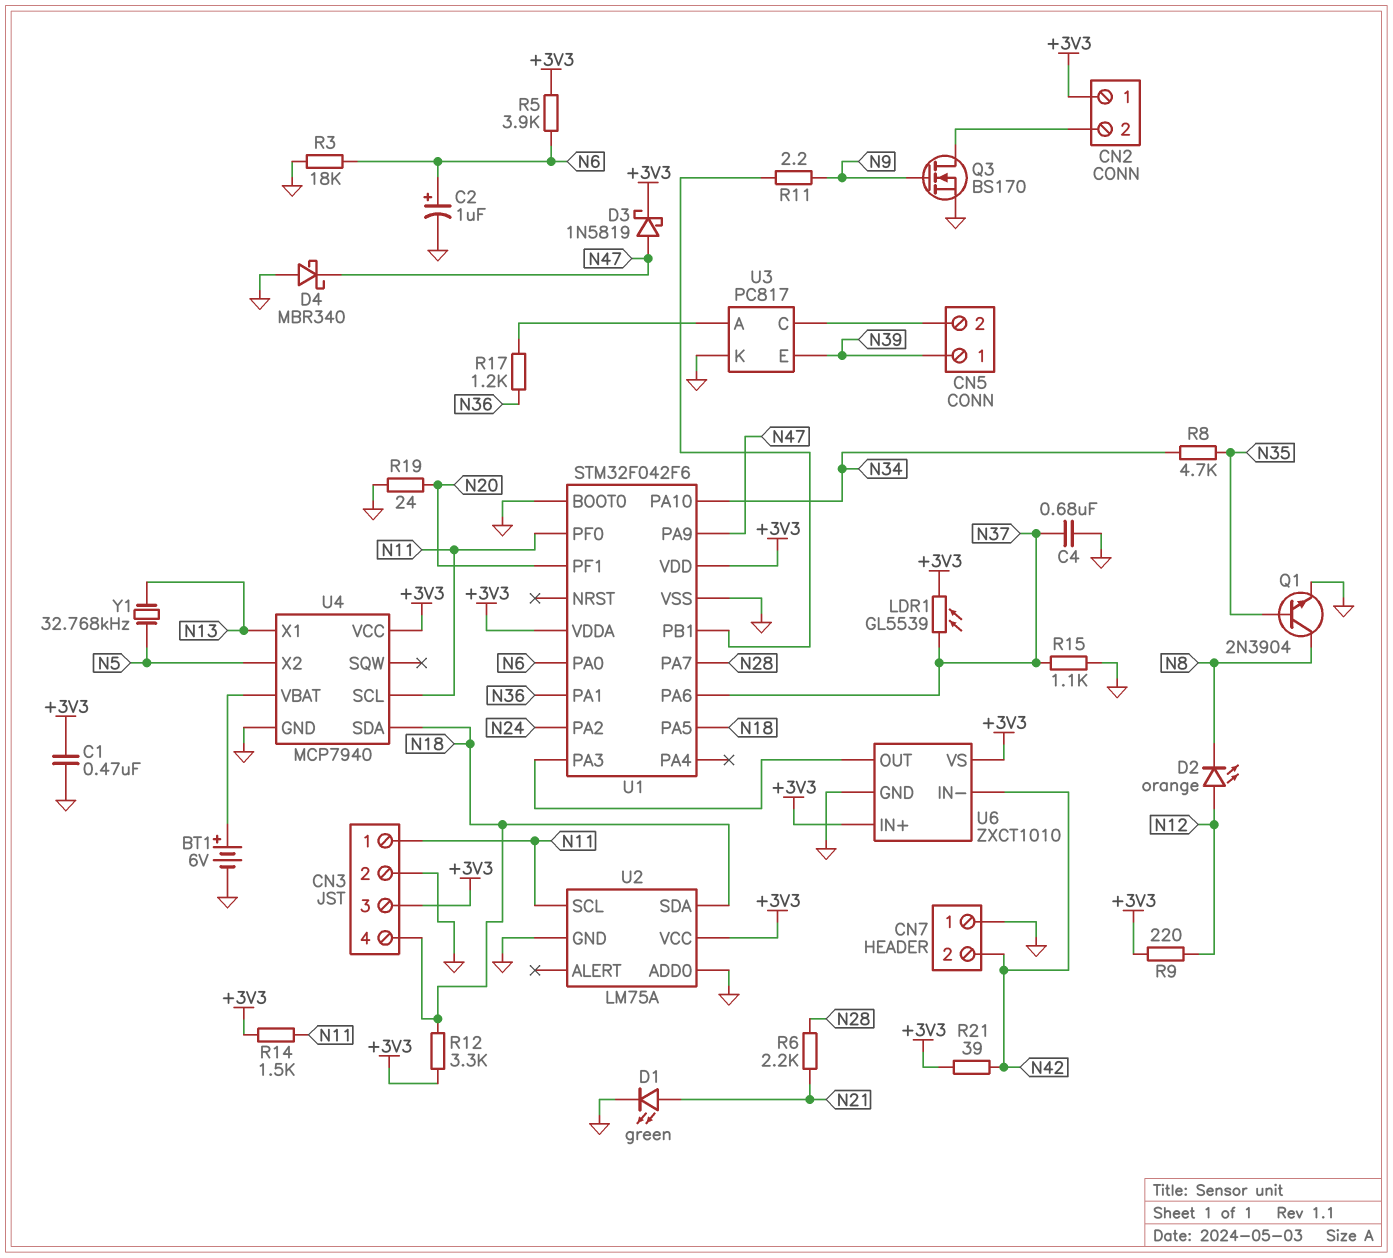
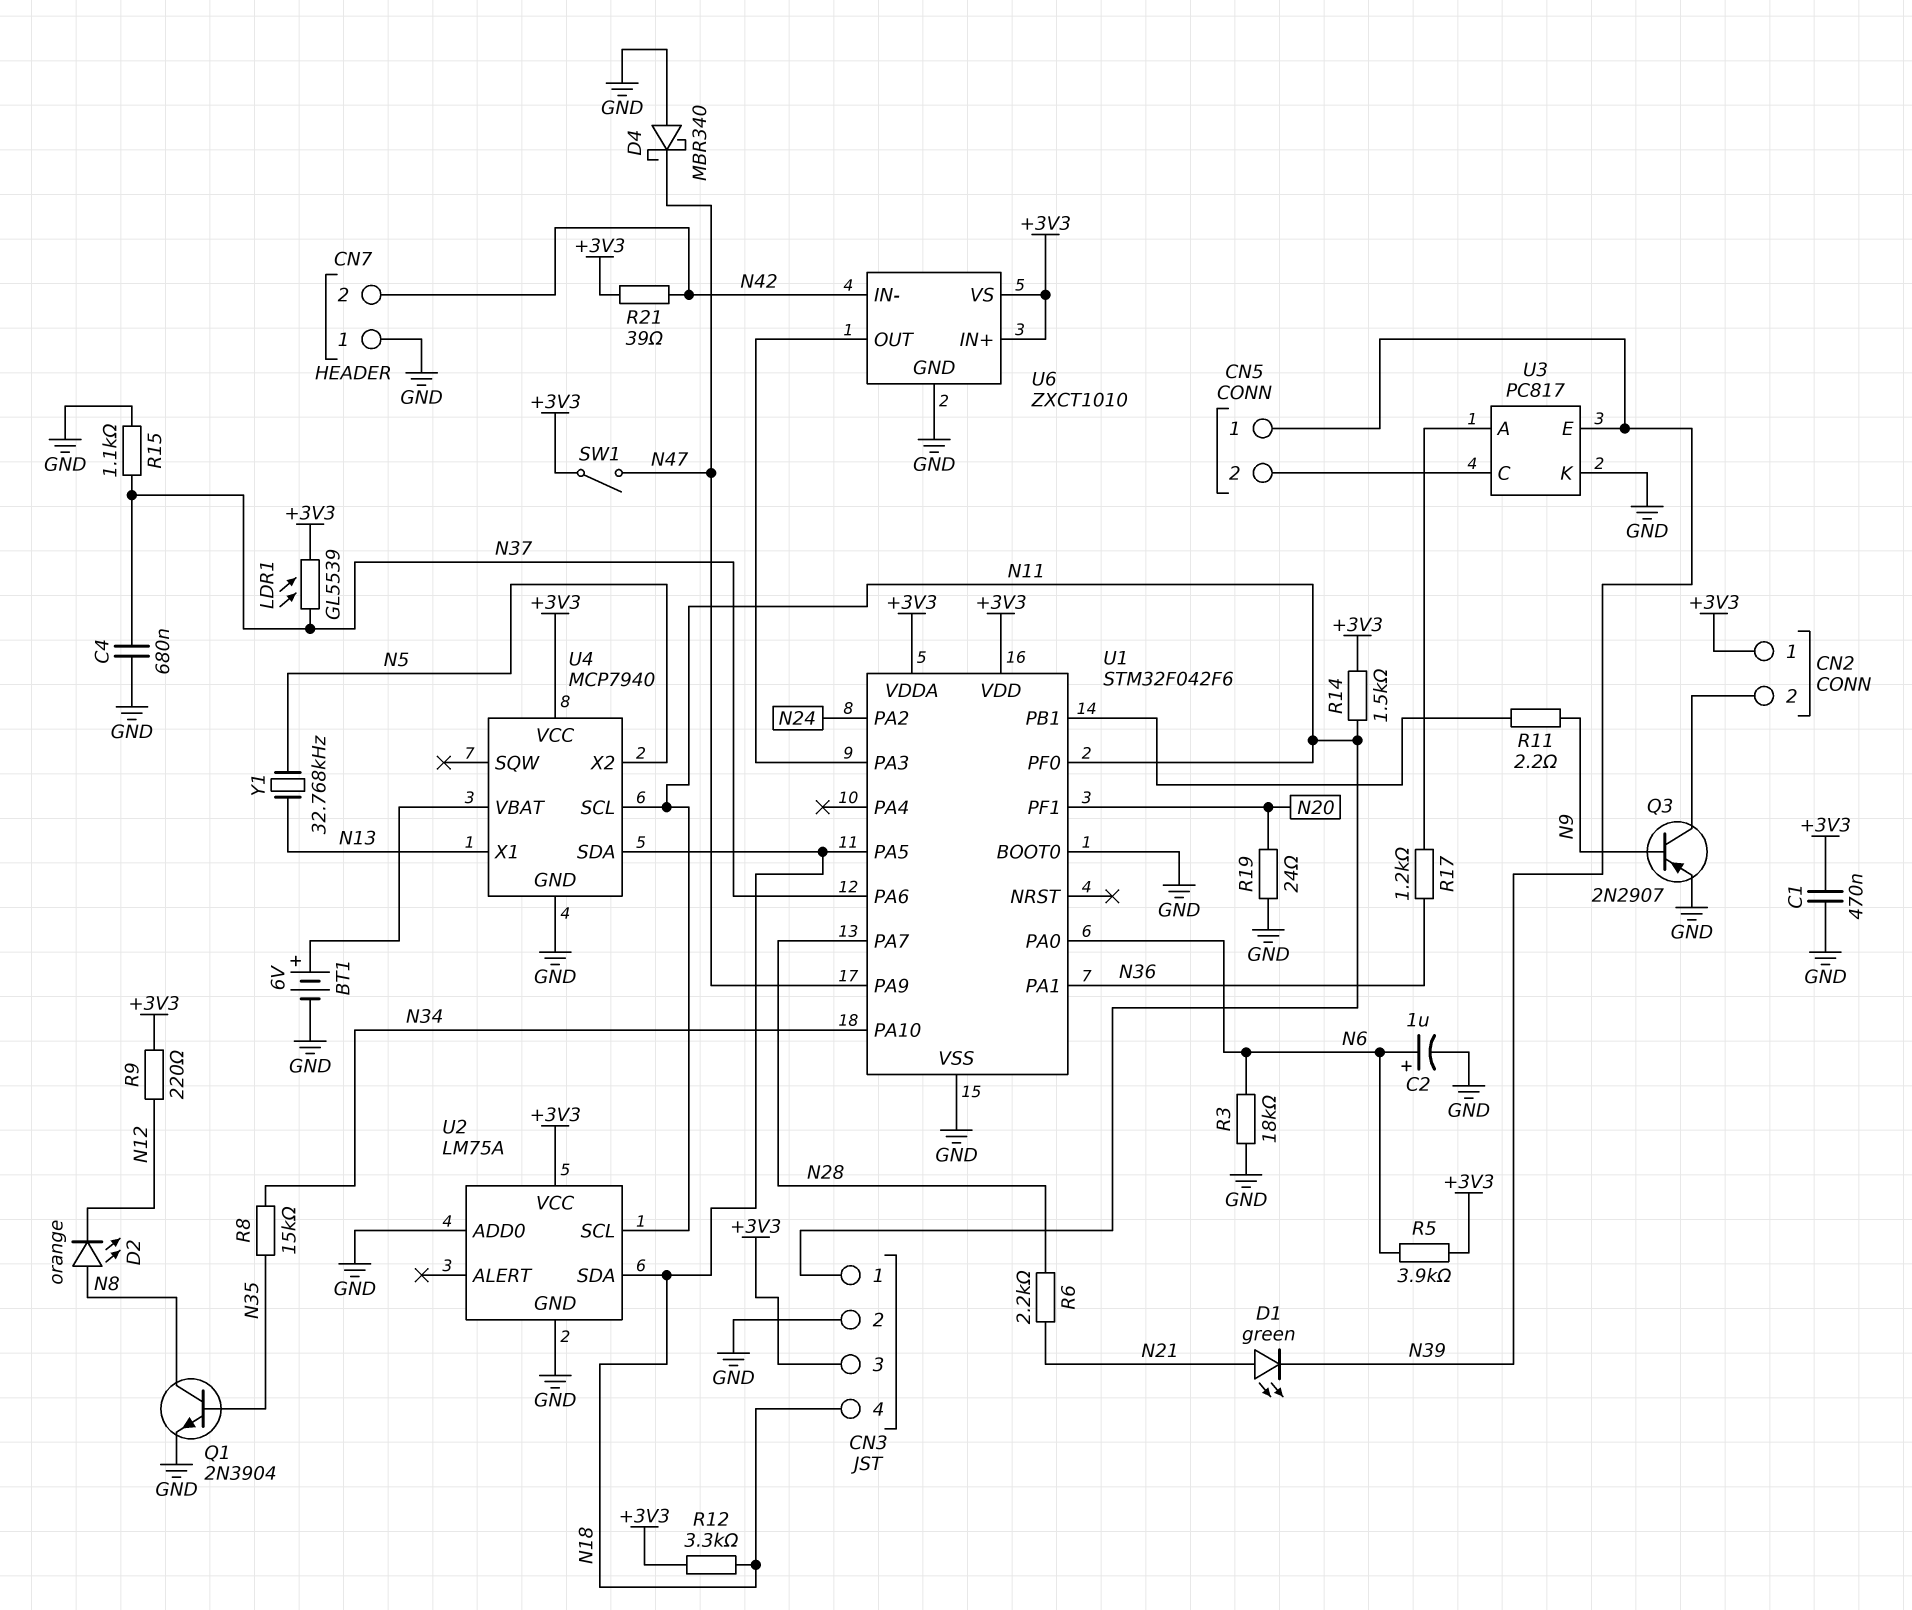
D1: LED green (A N21, K GND) -> LED green (A N21, K N39)
D2: LED orange (A N12, K N8) -> LED orange (A N8, K N12)
D3: schottky 1N5819 (A N47, K +3V3) -> none
Q3: NMOS BS170 (G N9, D CN2/2, S GND) -> PNP 2N2907 (B N9, C CN2/2, E GND)
R8: 4.7k (N34, N35) -> 15k (N34, N35)
SW1: none -> switch (+3V3, N47)

